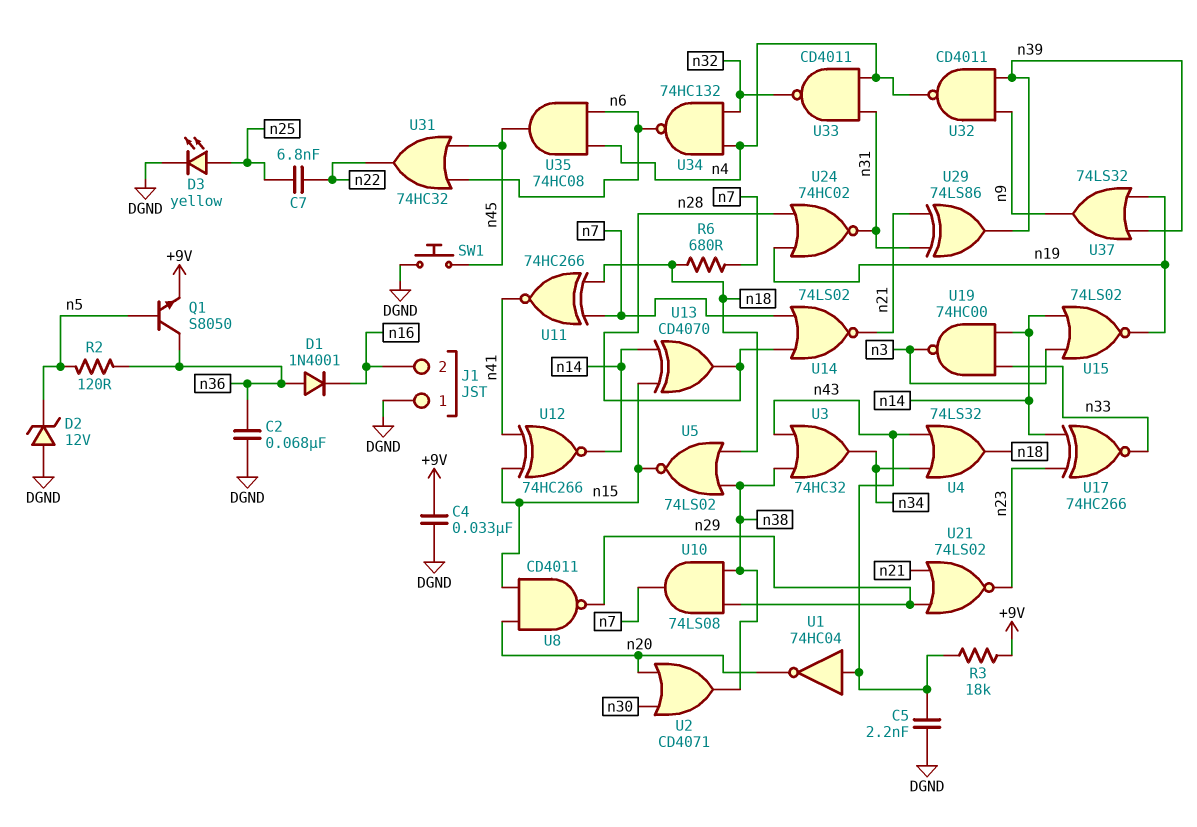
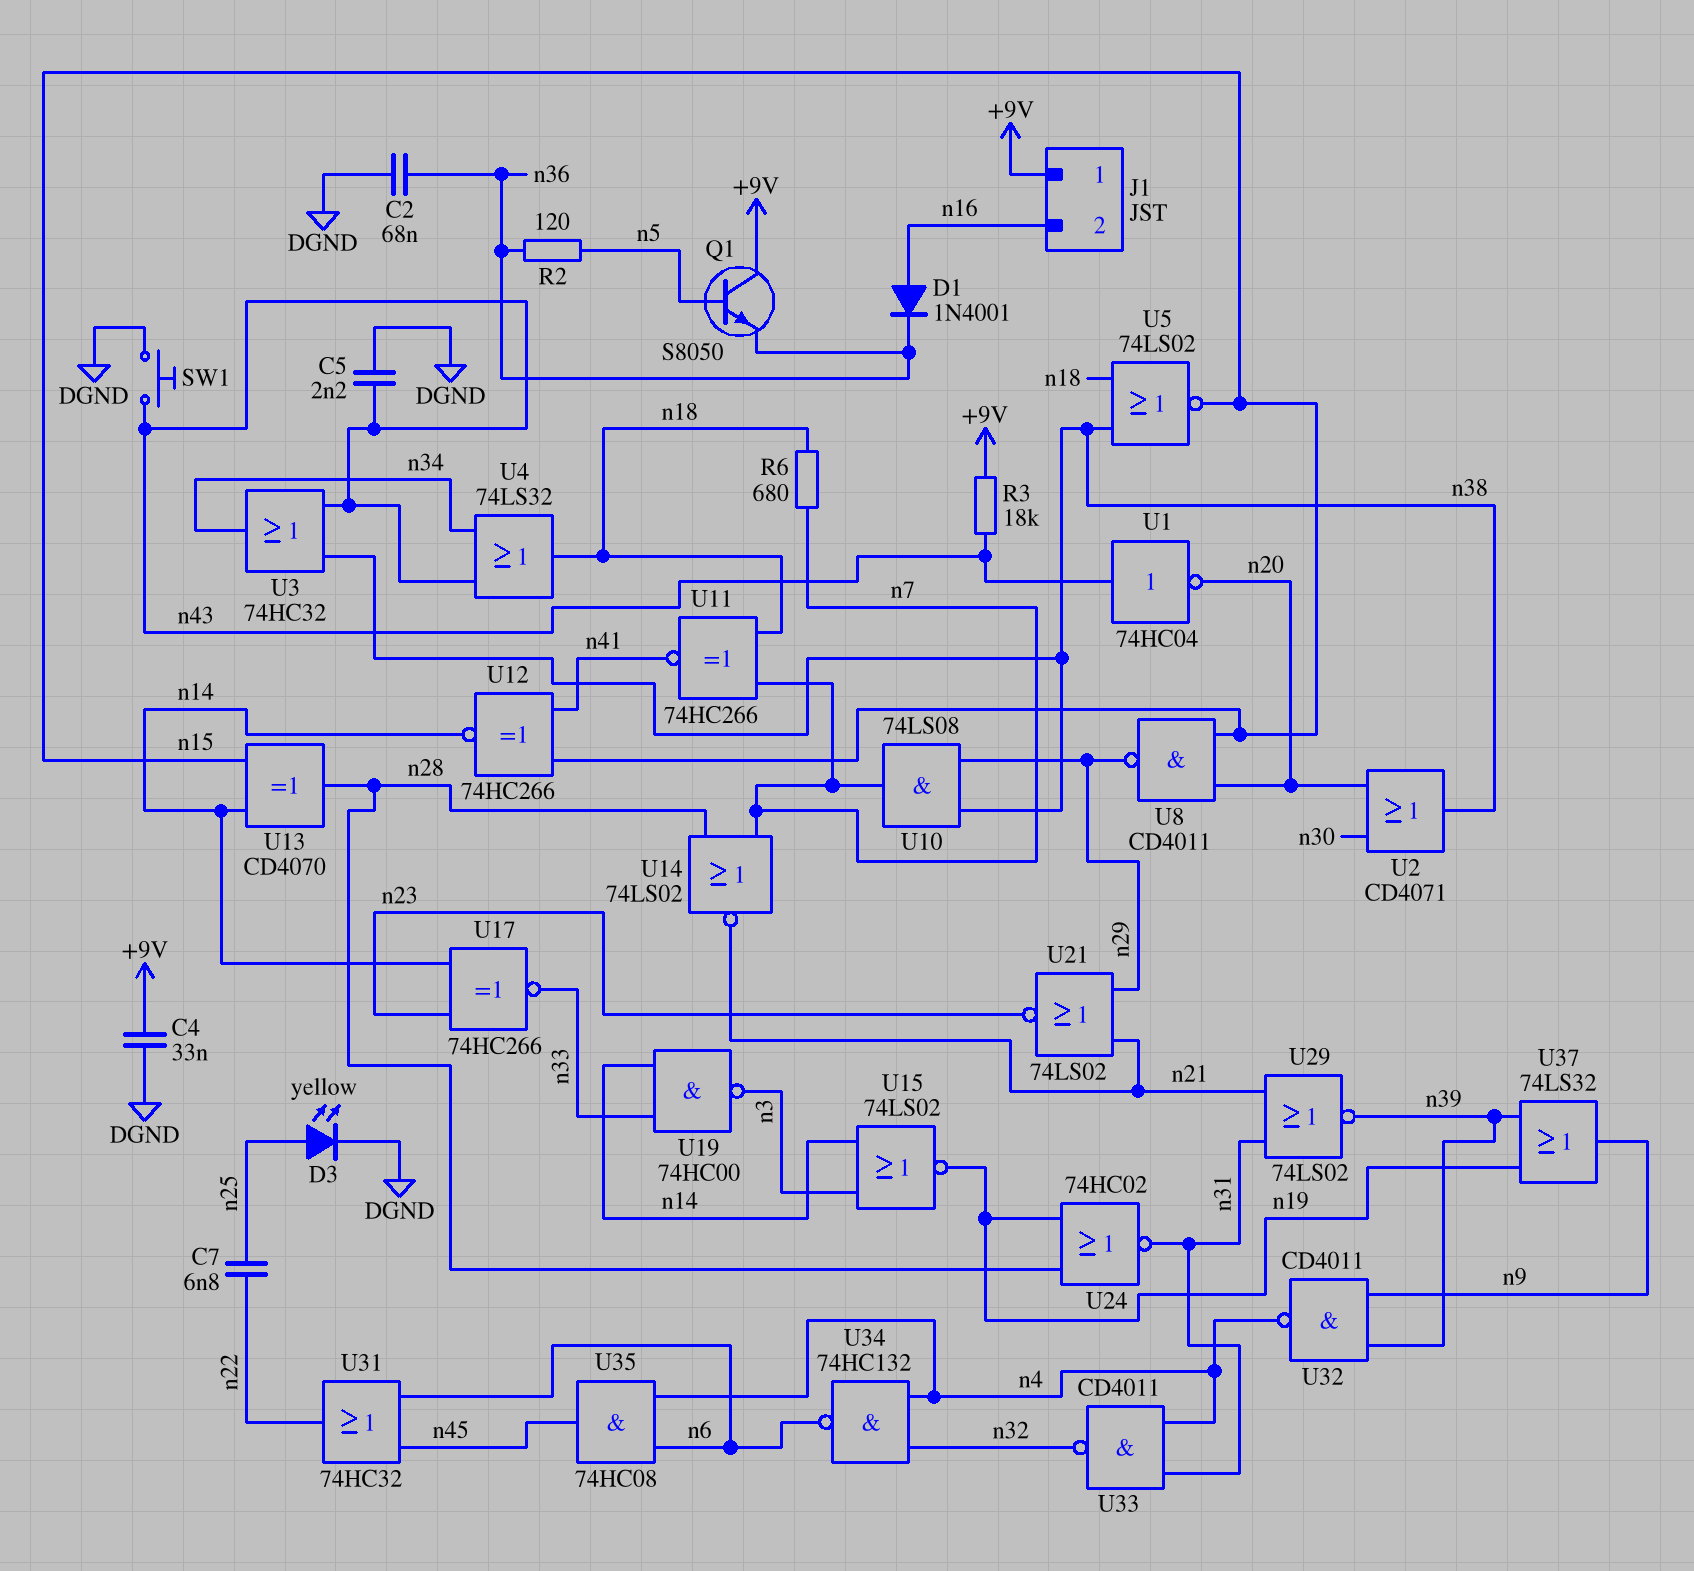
D1: diode 1N4001 (A n36, K n16) -> diode 1N4001 (A n16, K n36)
D2: zener 12V (A DGND, K n5) -> none
J1 pin 1: DGND -> +9V
Q1: NPN S8050 (B n5, C n36, E +9V) -> NPN S8050 (B n5, C +9V, E n36)
SW1: button (DGND, n45) -> button (DGND, n43)
U29: XOR 74LS86 (in n21, in n31, out n39) -> NOR 74LS02 (in n21, in n31, out n39)

